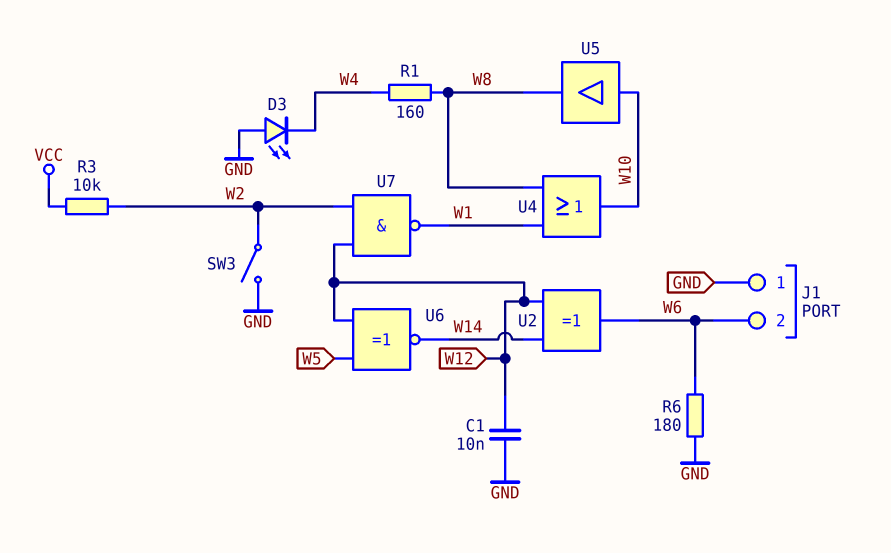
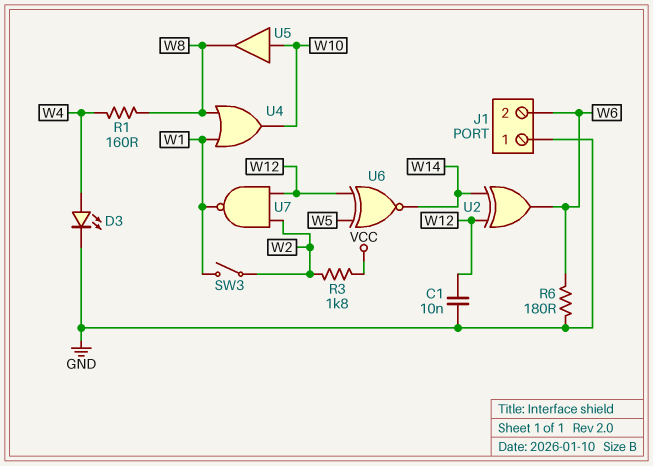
D3: LED (A GND, K W4) -> LED (A W4, K GND)
R3: 10k (VCC, W2) -> 1.8k (VCC, W2)
SW3: switch (GND, W2) -> switch (W1, W2)

